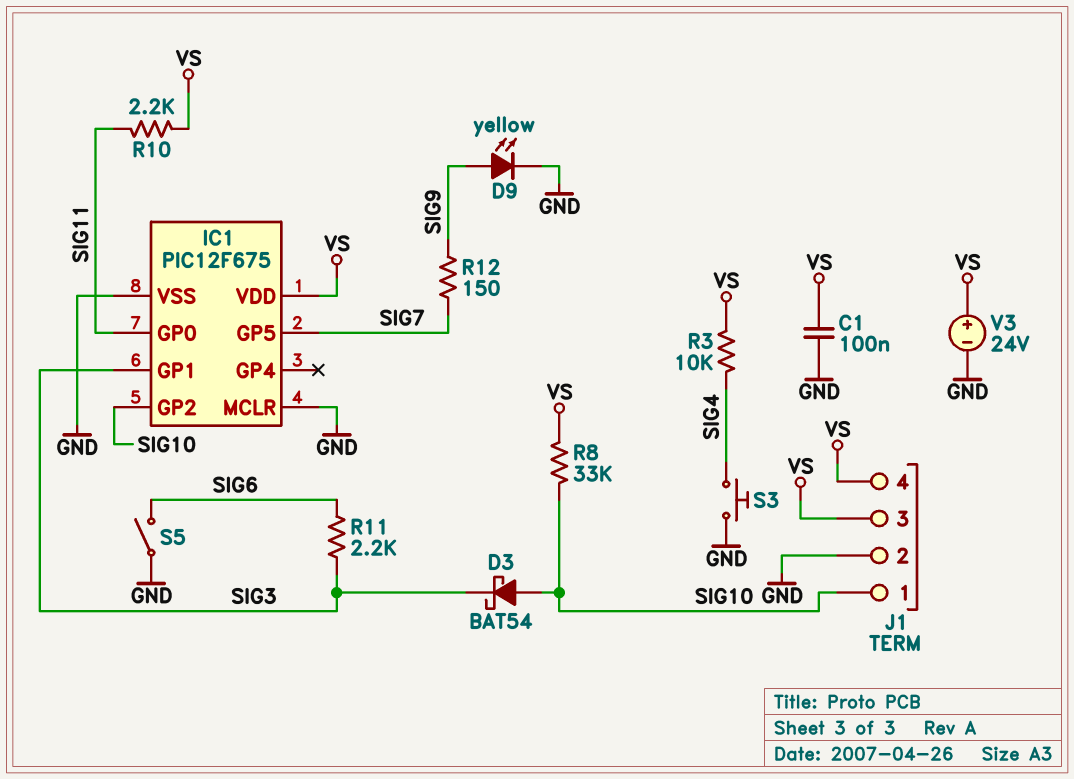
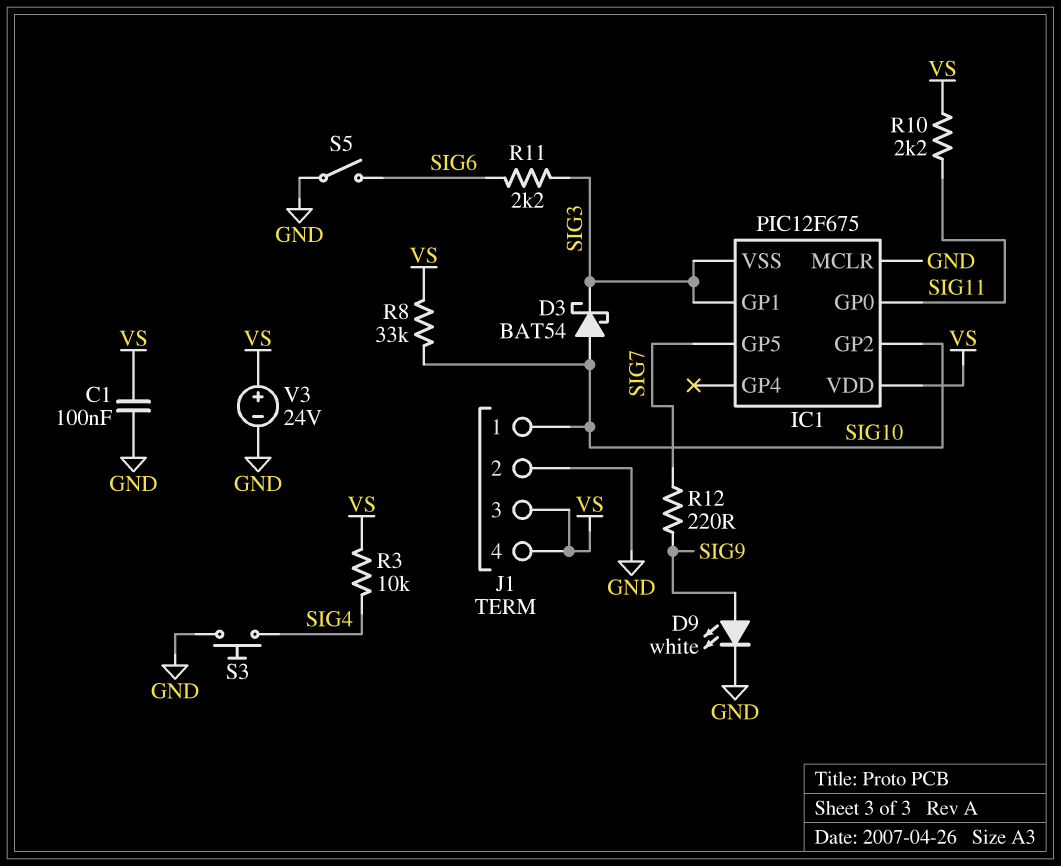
D9: LED yellow (A SIG9, K GND) -> LED white (A SIG9, K GND)
IC1 pin VSS: GND -> SIG3
R12: 150 (SIG7, SIG9) -> 220 (SIG7, SIG9)

